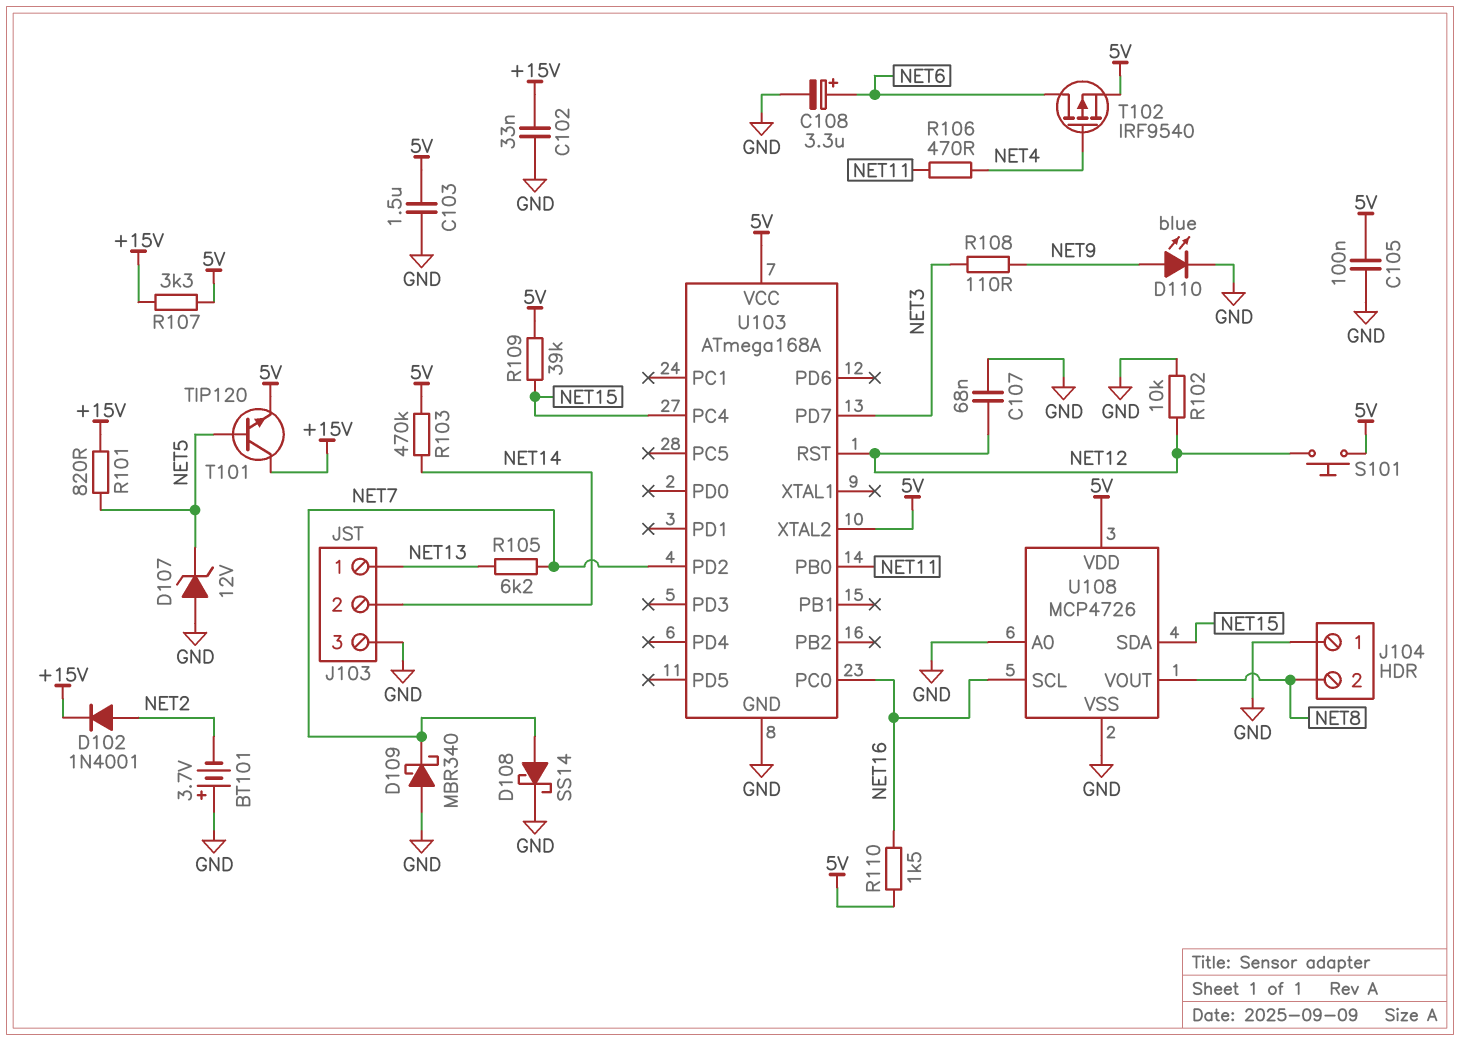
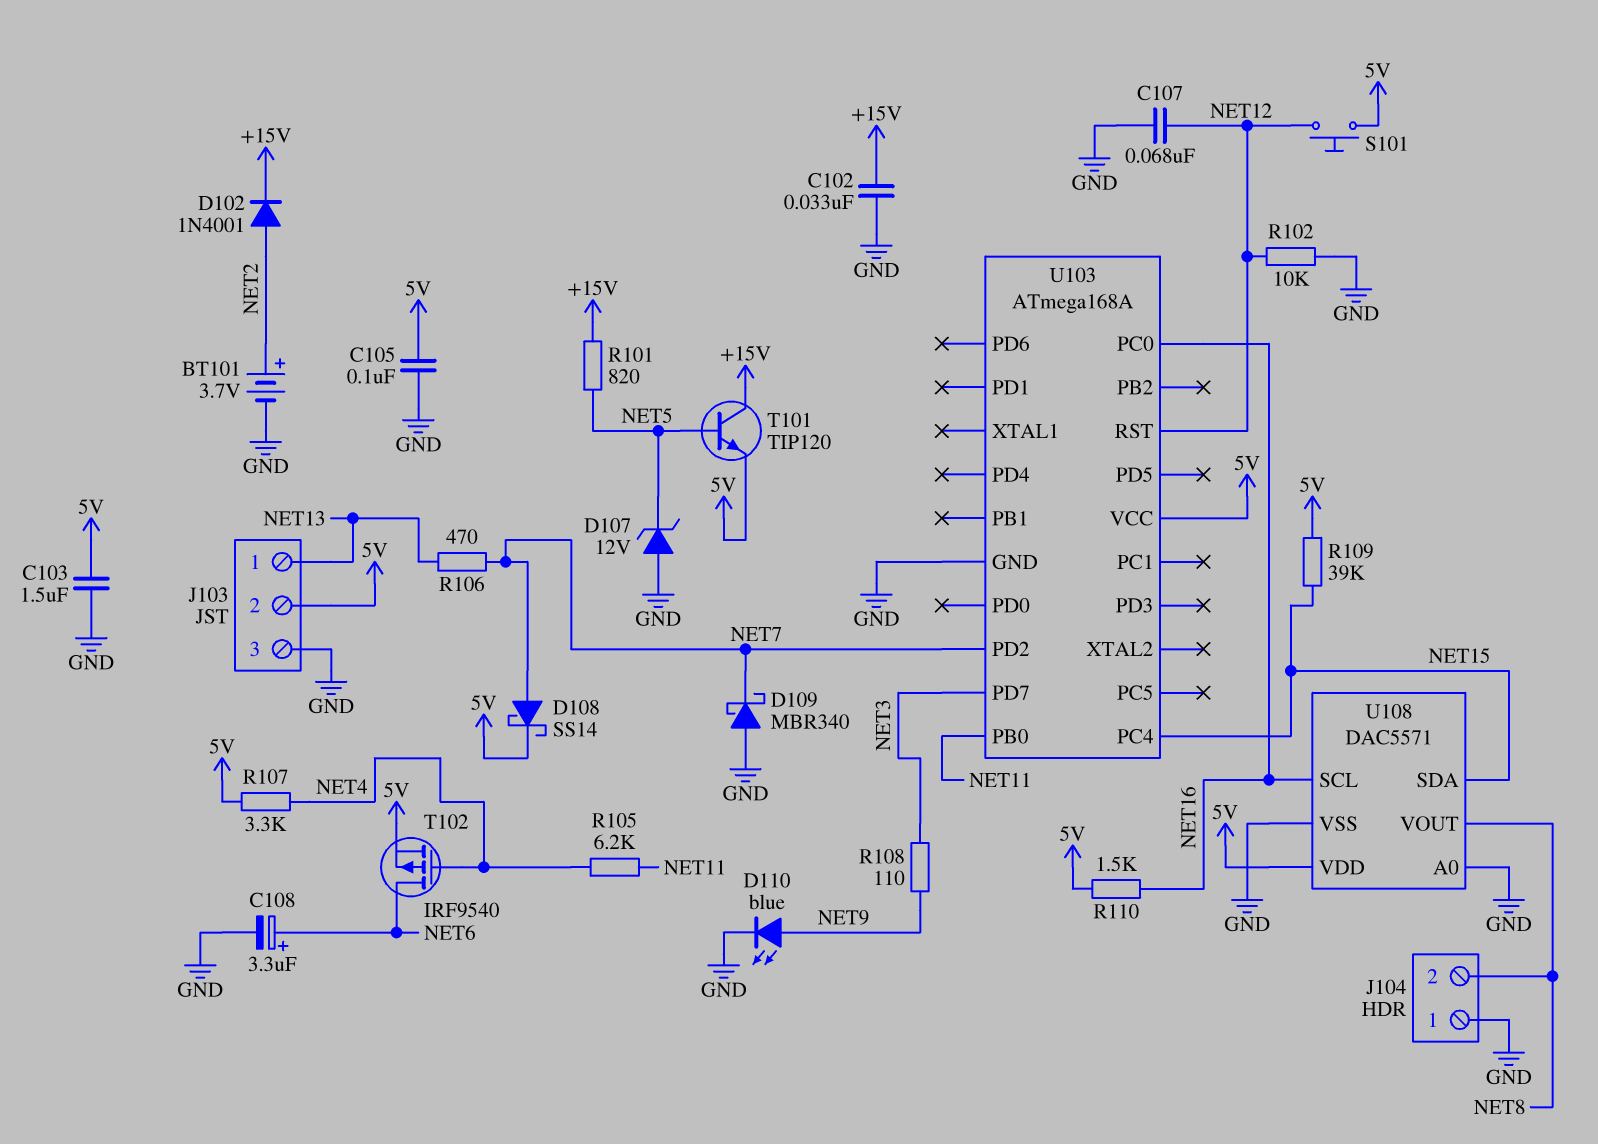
BT101: 3.7V (plus GND, minus NET2) -> 3.7V (plus NET2, minus GND)
D108: schottky SS14 (A NET7, K GND) -> schottky SS14 (A NET7, K 5V)
J103 pin 2: NET14 -> 5V
R103: 470k (5V, NET14) -> none
R105: 6.2k (NET7, NET13) -> 6.2k (NET4, NET11)
R106: 470 (NET4, NET11) -> 470 (NET7, NET13)
R107: 3.3k (+15V, 5V) -> 3.3k (5V, NET4)
U103 pin XTAL2: 5V -> none
U108: MCP4726 -> DAC5571

